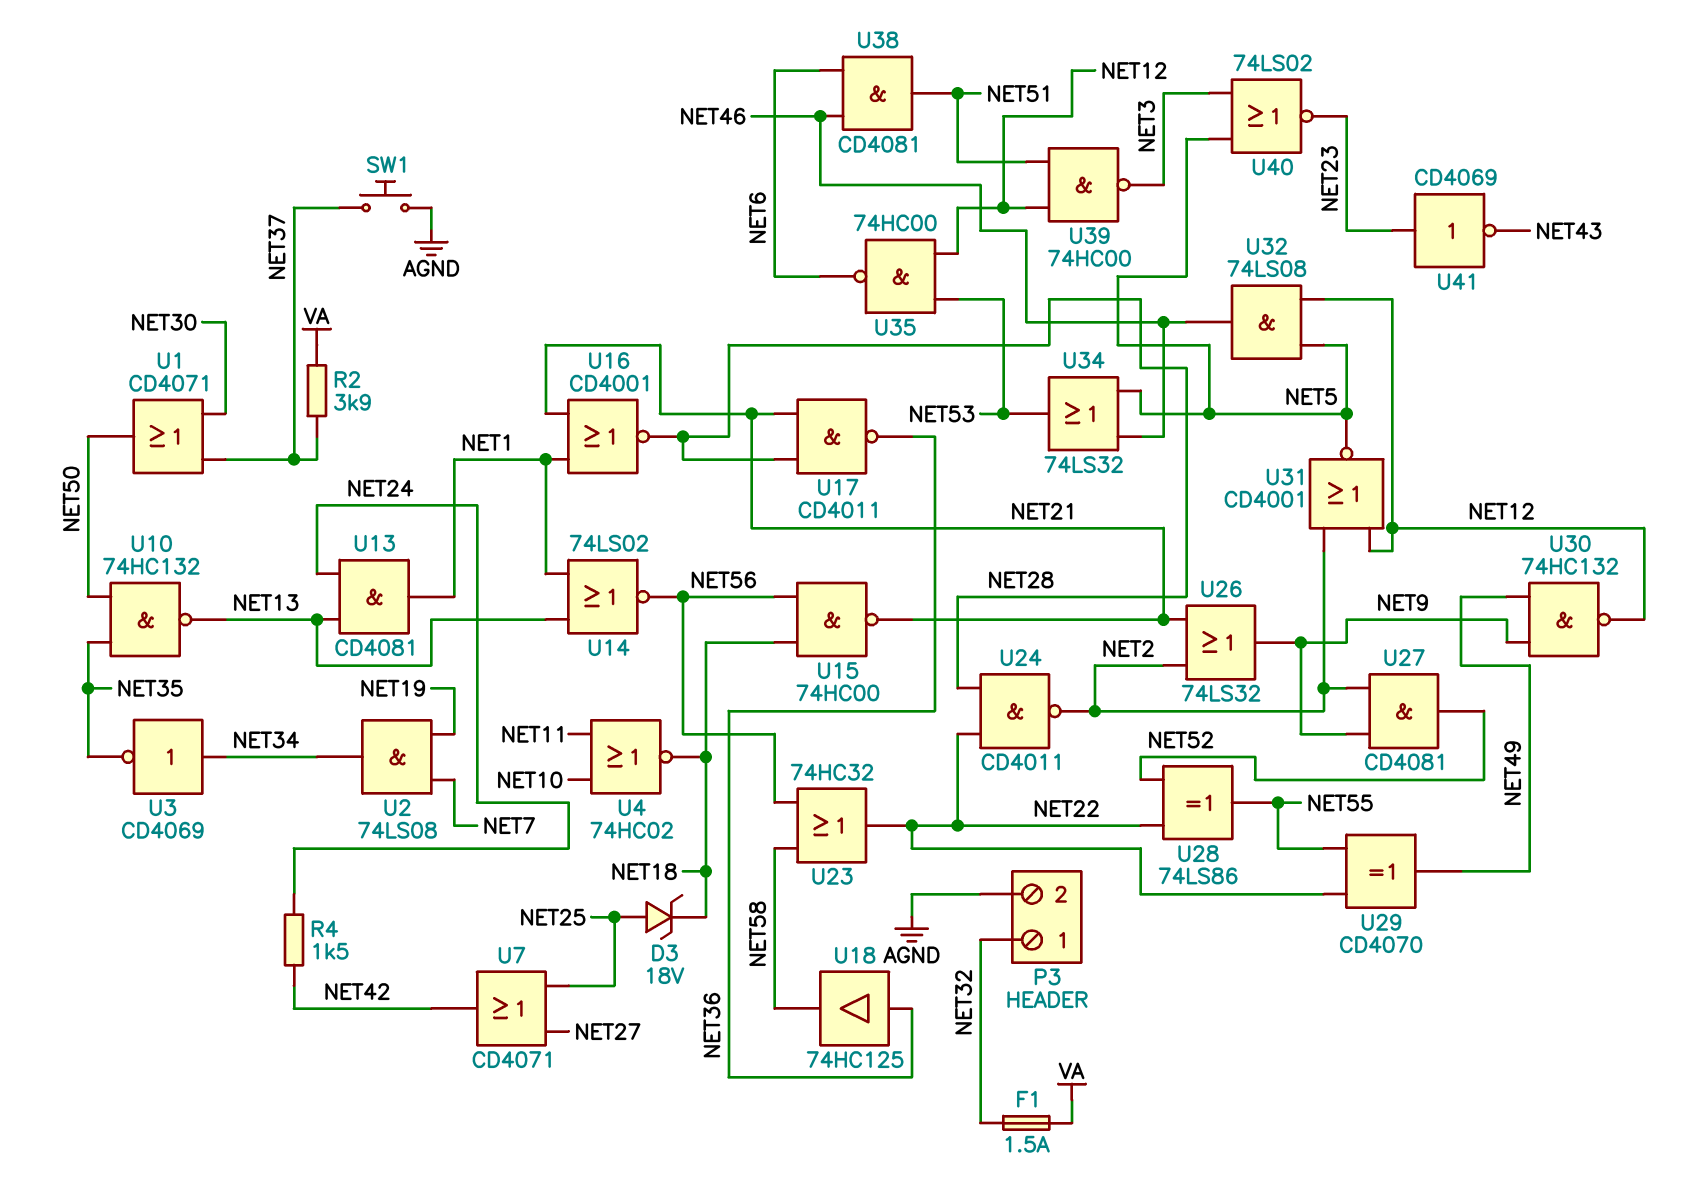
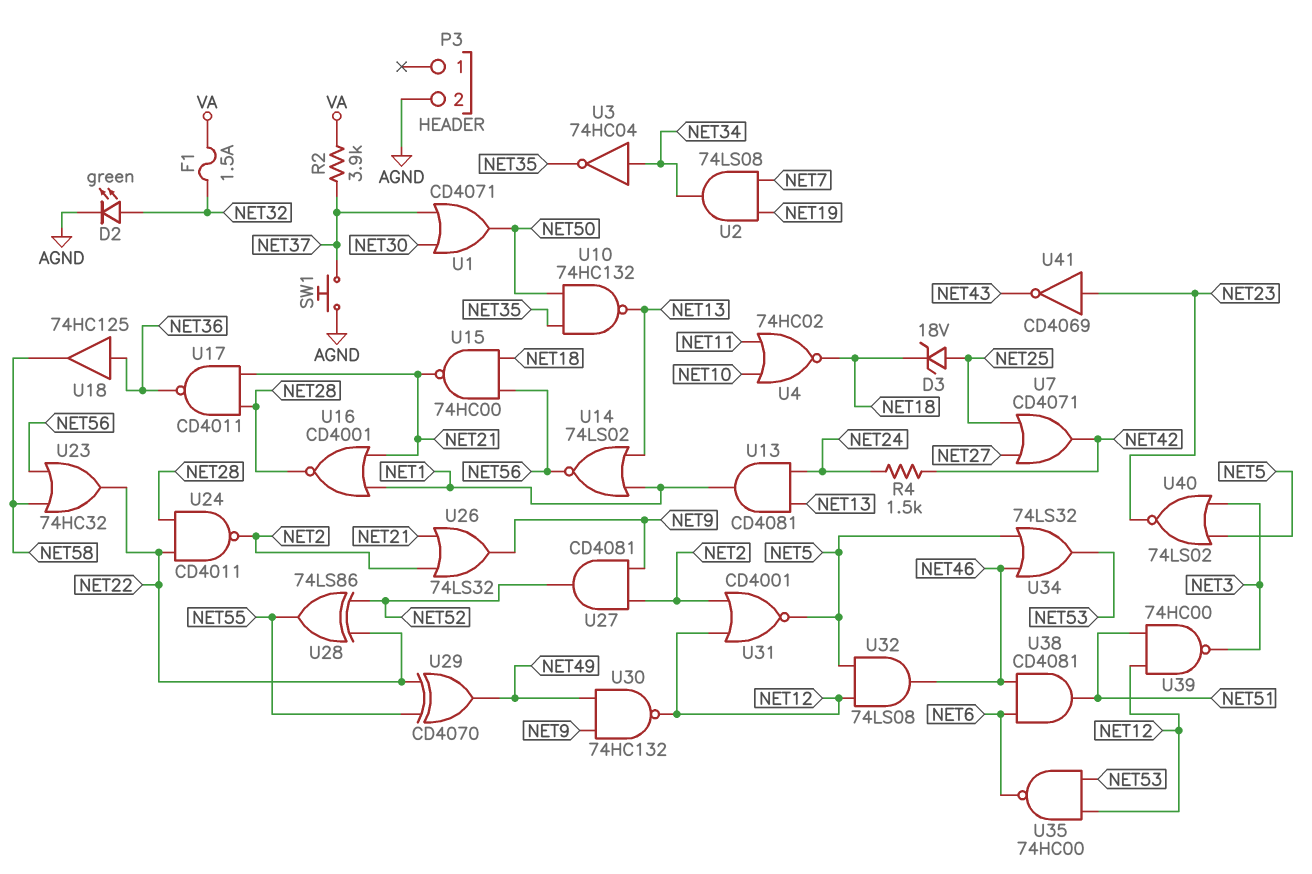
D2: none -> LED green (A NET32, K AGND)
P3 pin 1: NET32 -> none
U3: NOT CD4069 (in NET34, out NET35) -> NOT 74HC04 (in NET34, out NET35)

